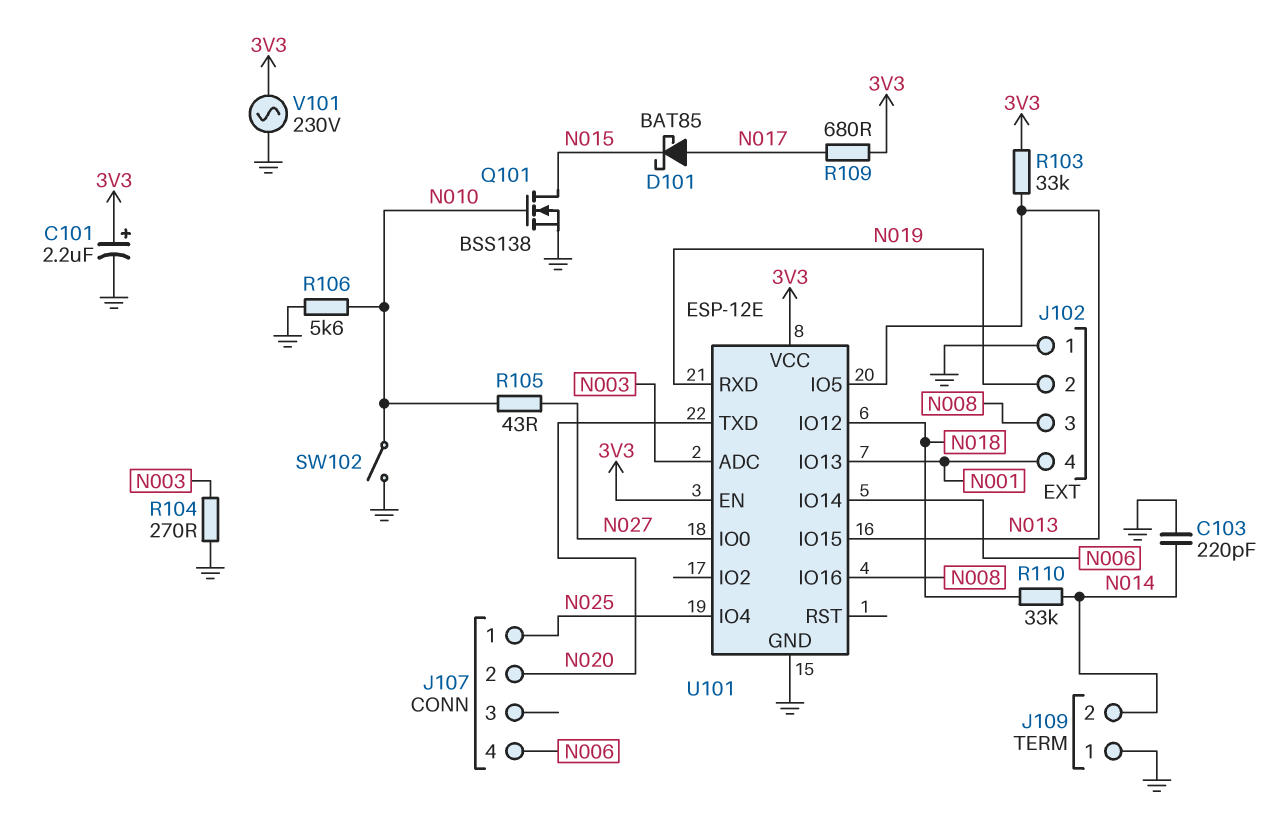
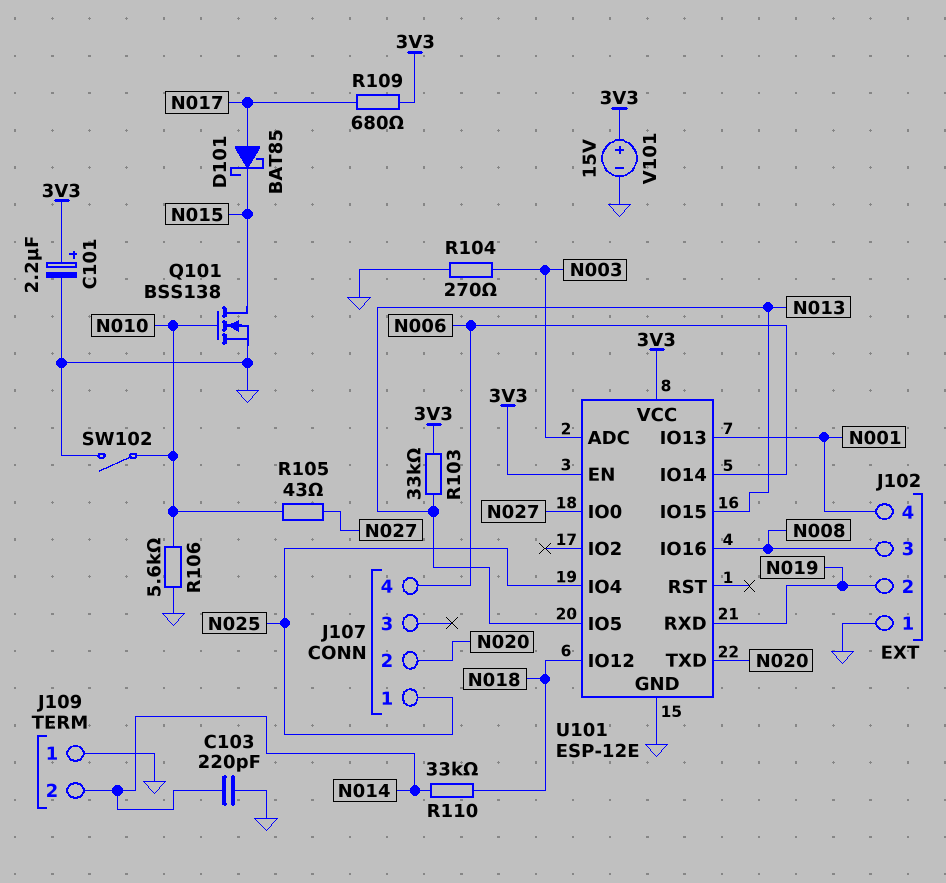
V101: AC 230V (3V3, GND) -> 15V (plus 3V3, minus GND)

